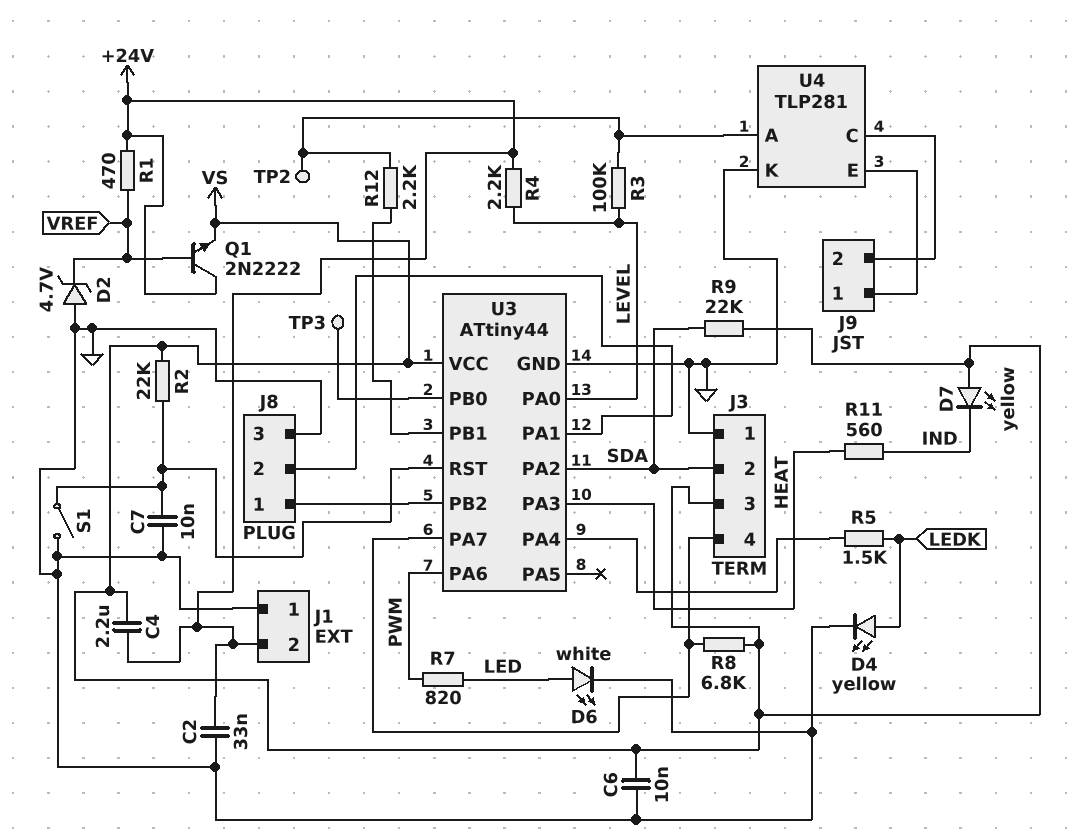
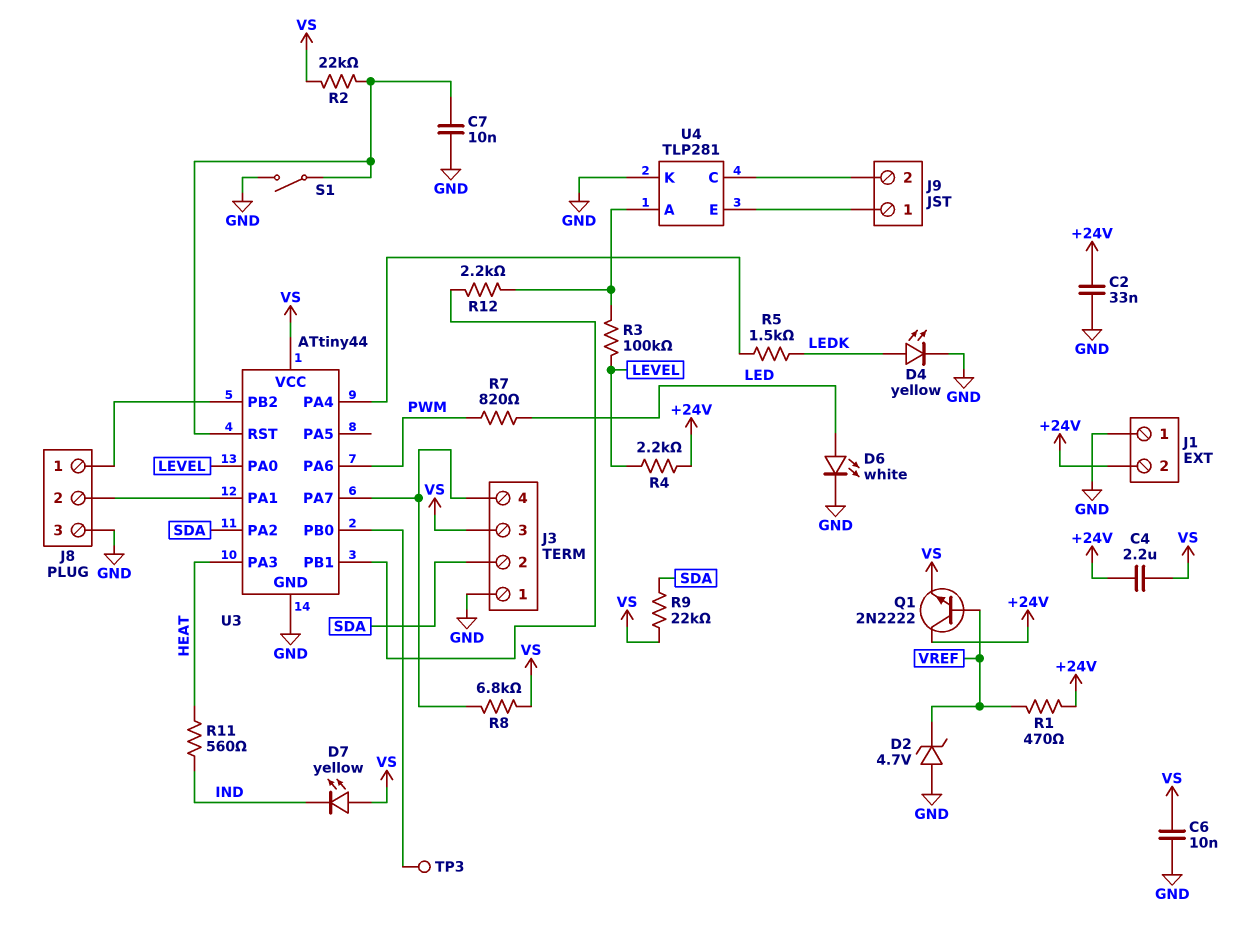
TP2: test point (U4/A) -> none

